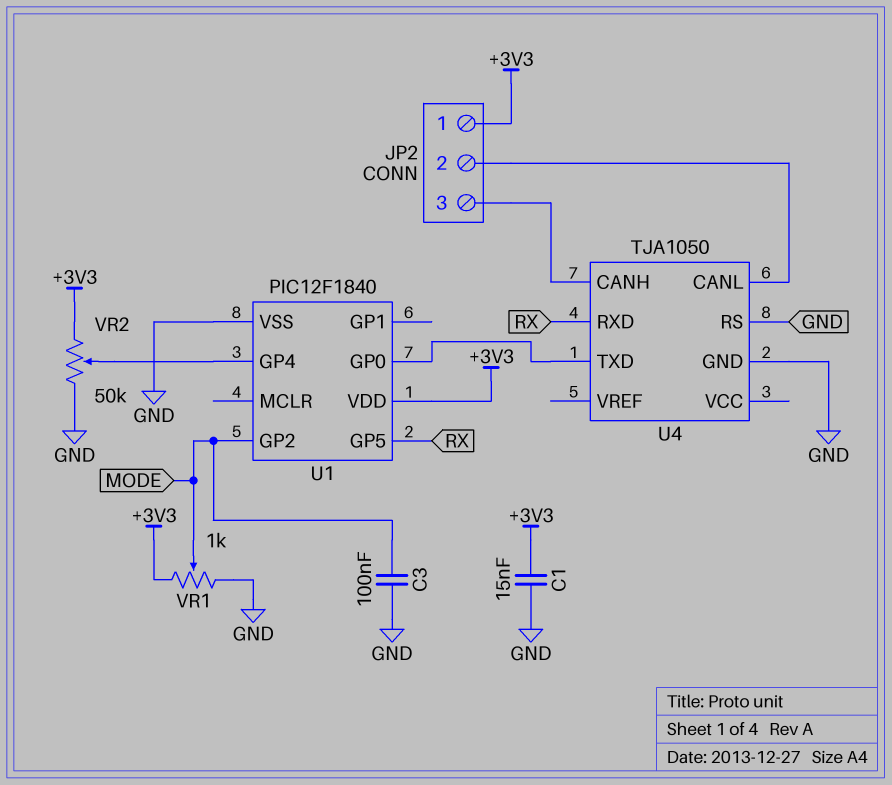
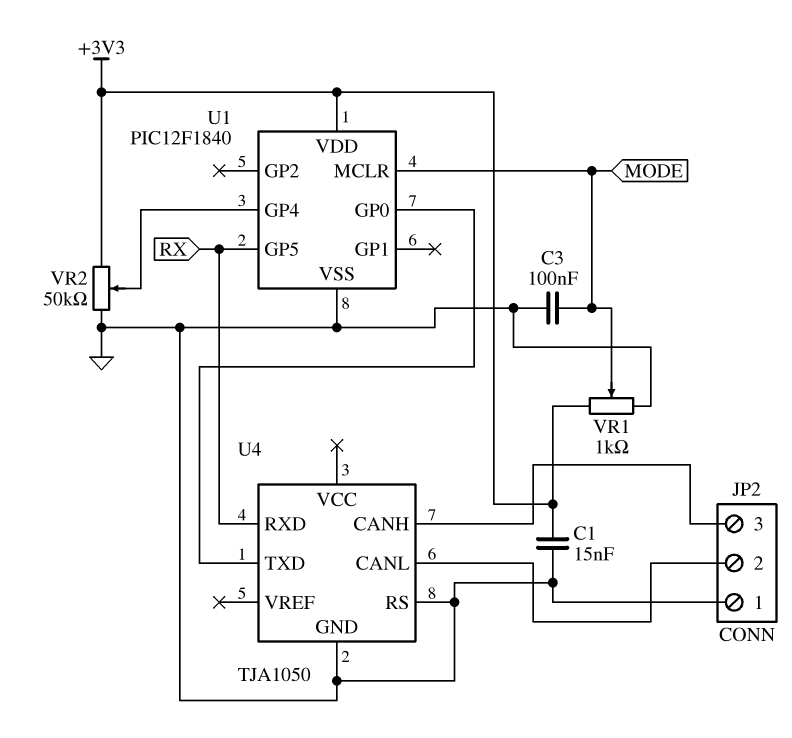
JP2 pin 1: +3V3 -> GND
U1 pin GP2: MODE -> none
U1 pin MCLR: none -> MODE

